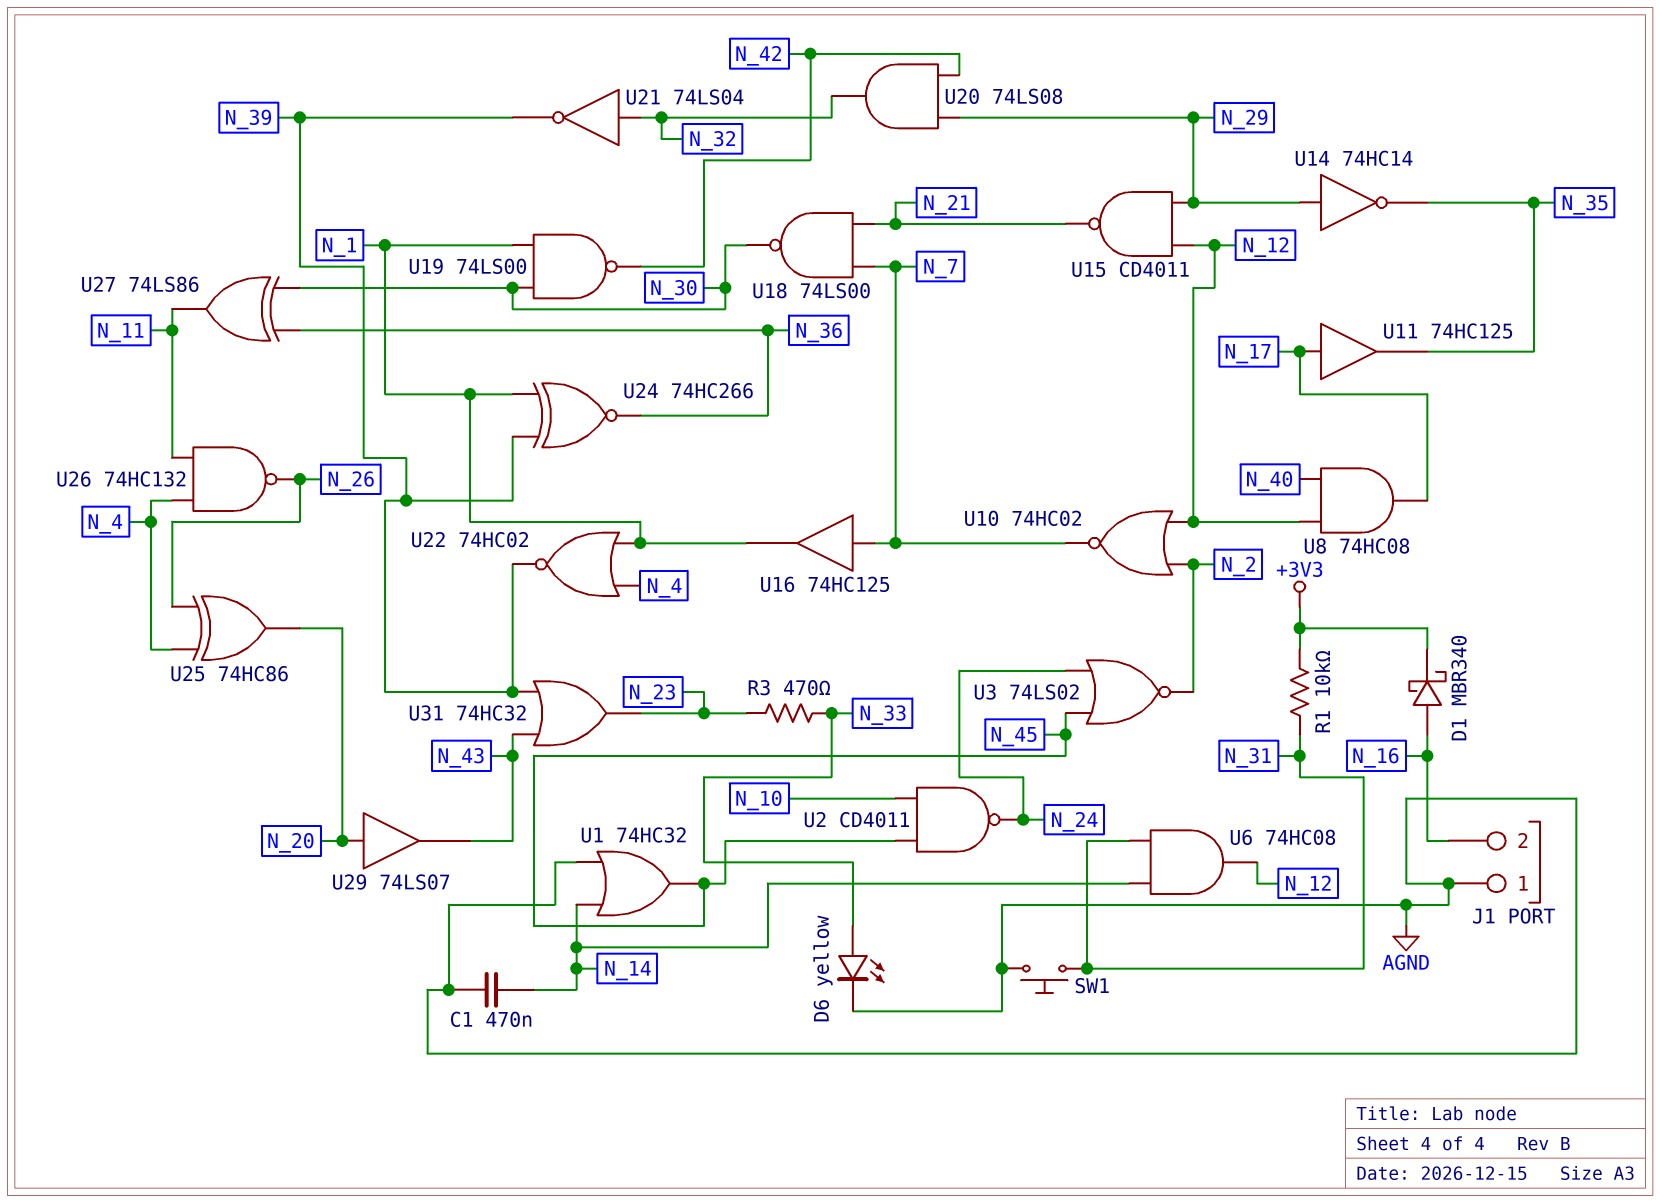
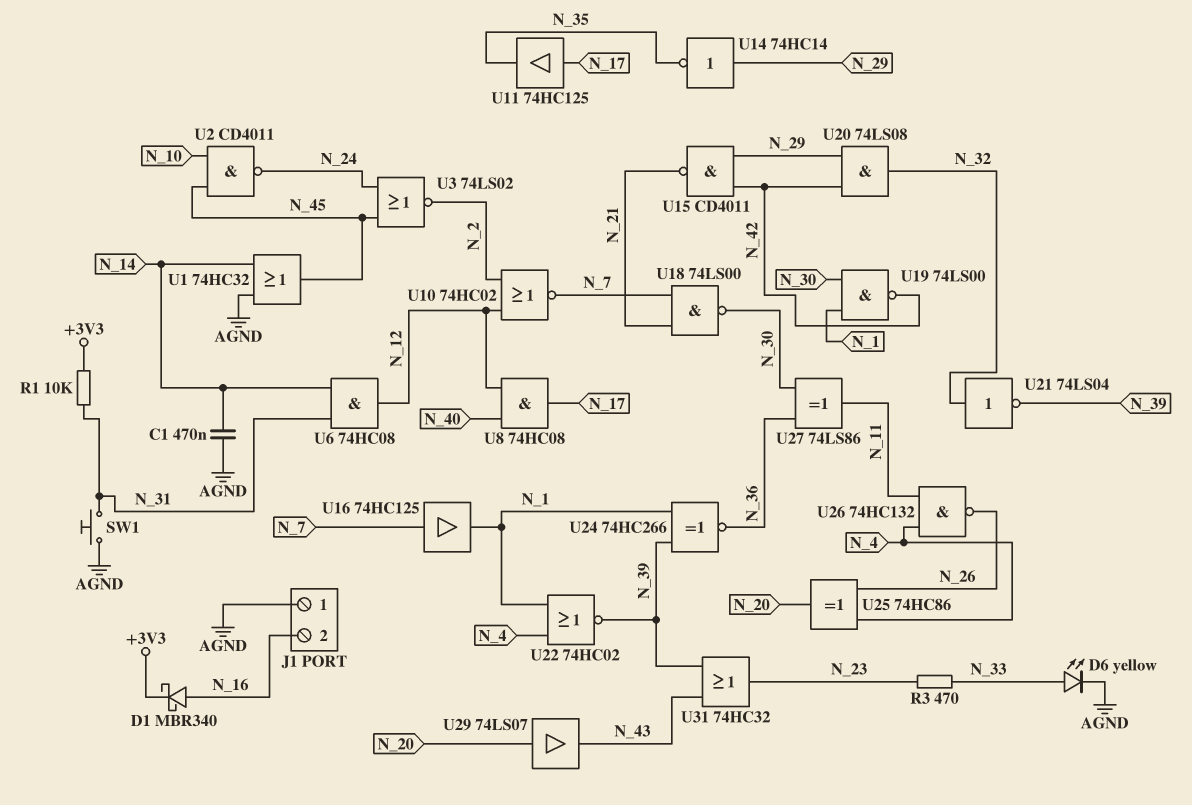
U15: NAND CD4011 (in N_12, in N_29, out N_21) -> NAND CD4011 (in N_29, in N_42, out N_21)

